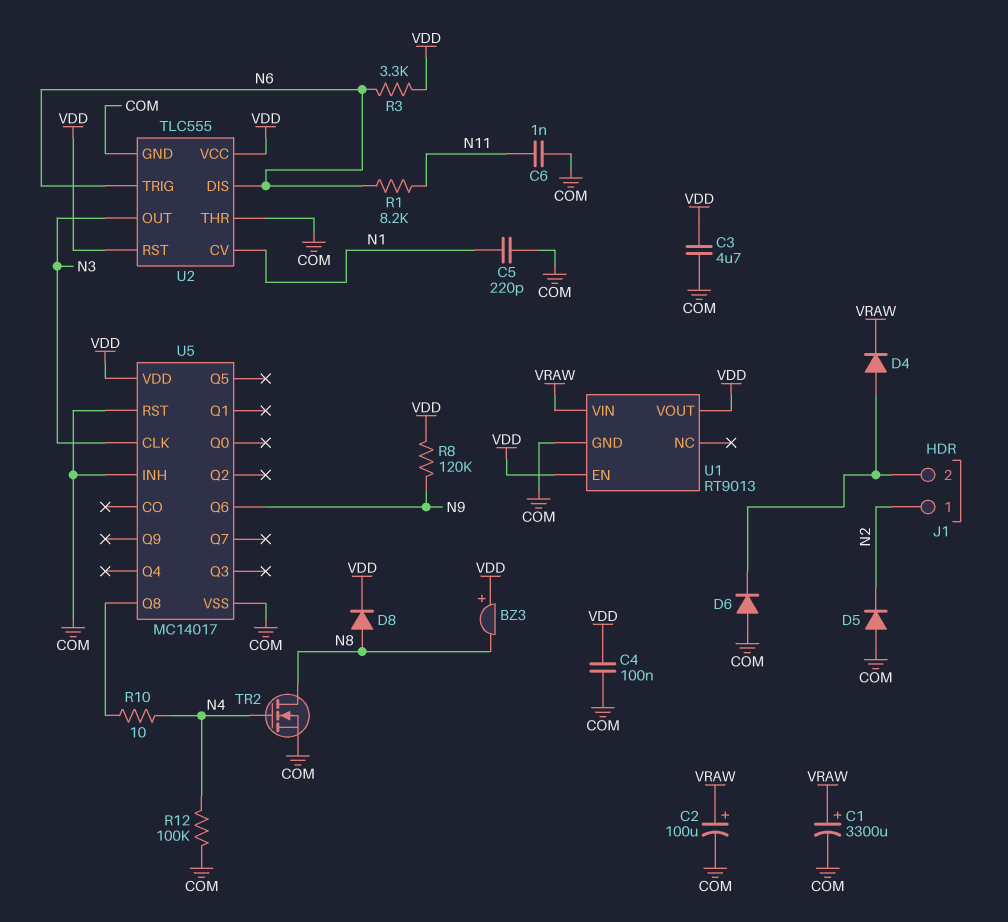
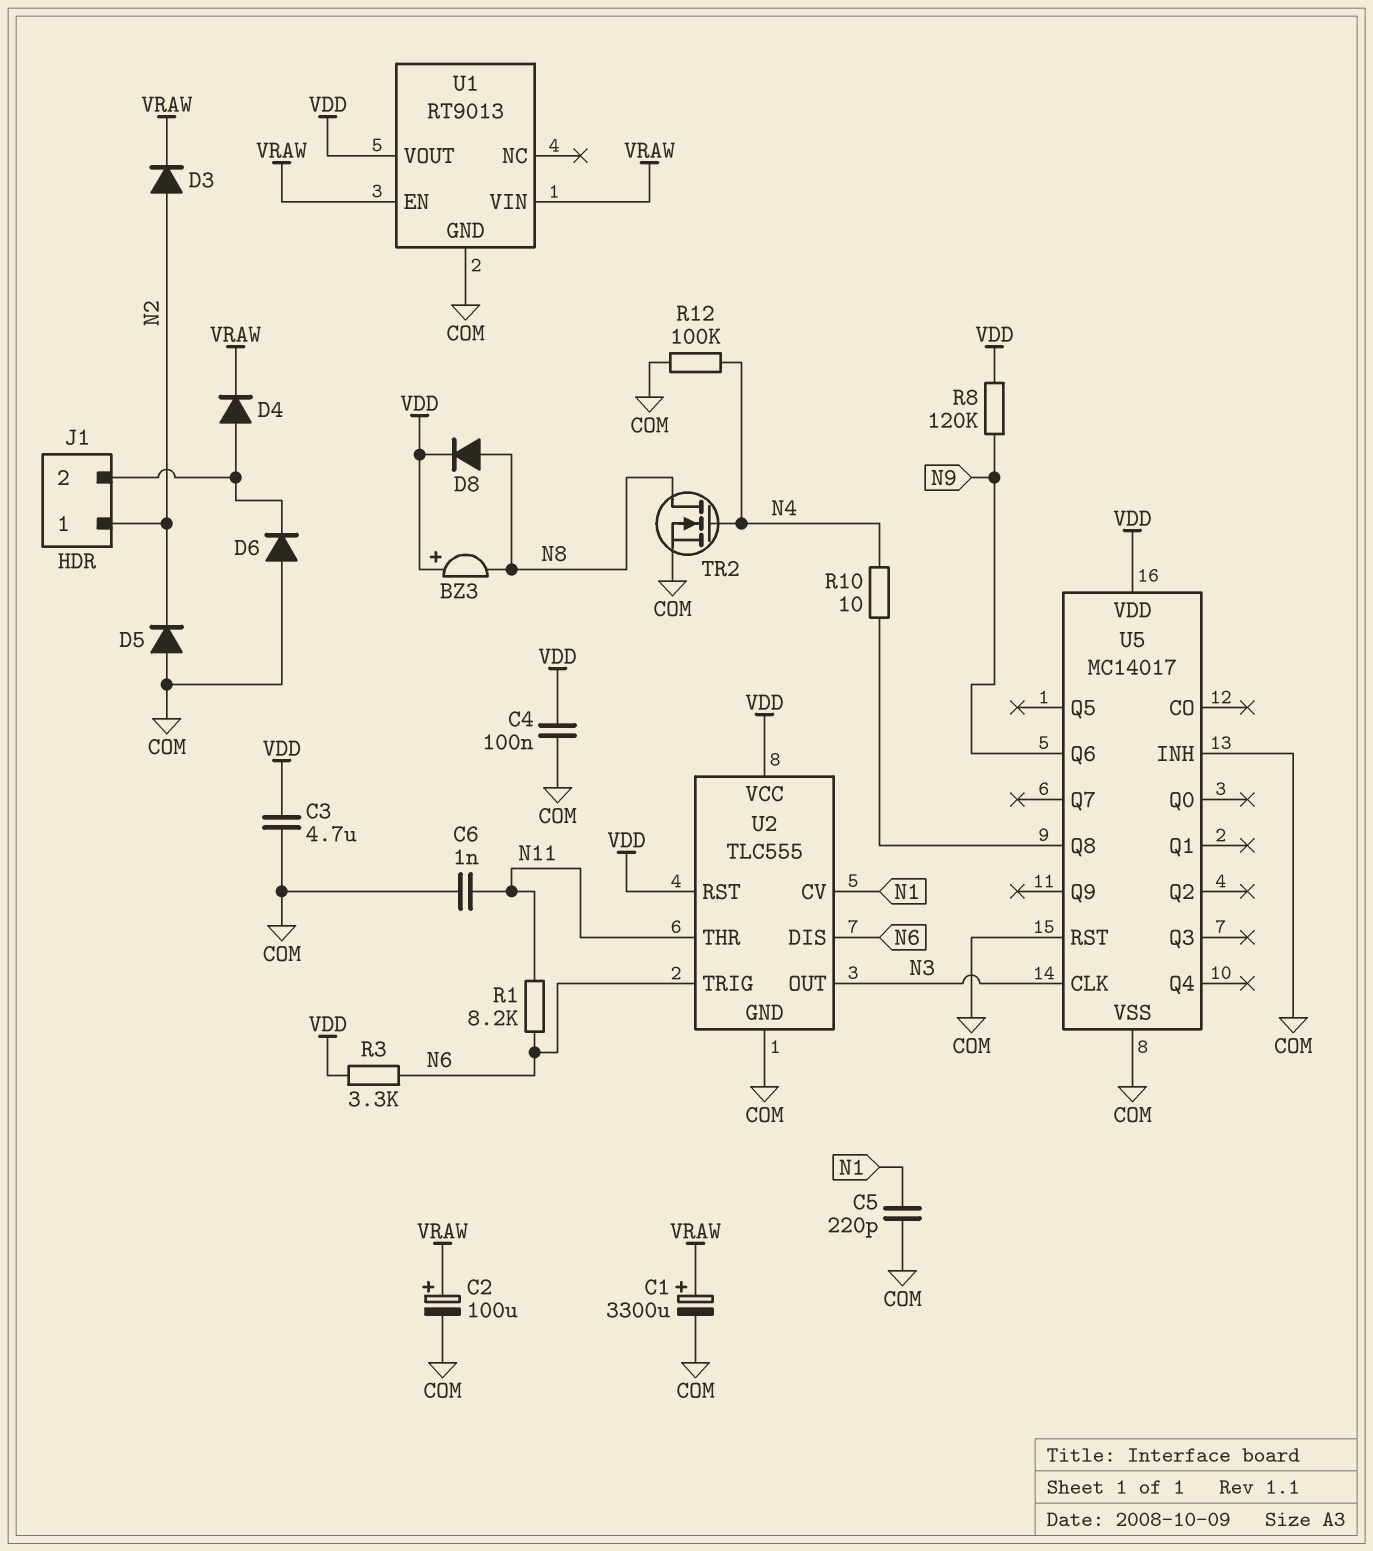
D3: none -> diode (A N2, K VRAW)
U1 pin EN: VDD -> VRAW
U2 pin THR: COM -> N11

